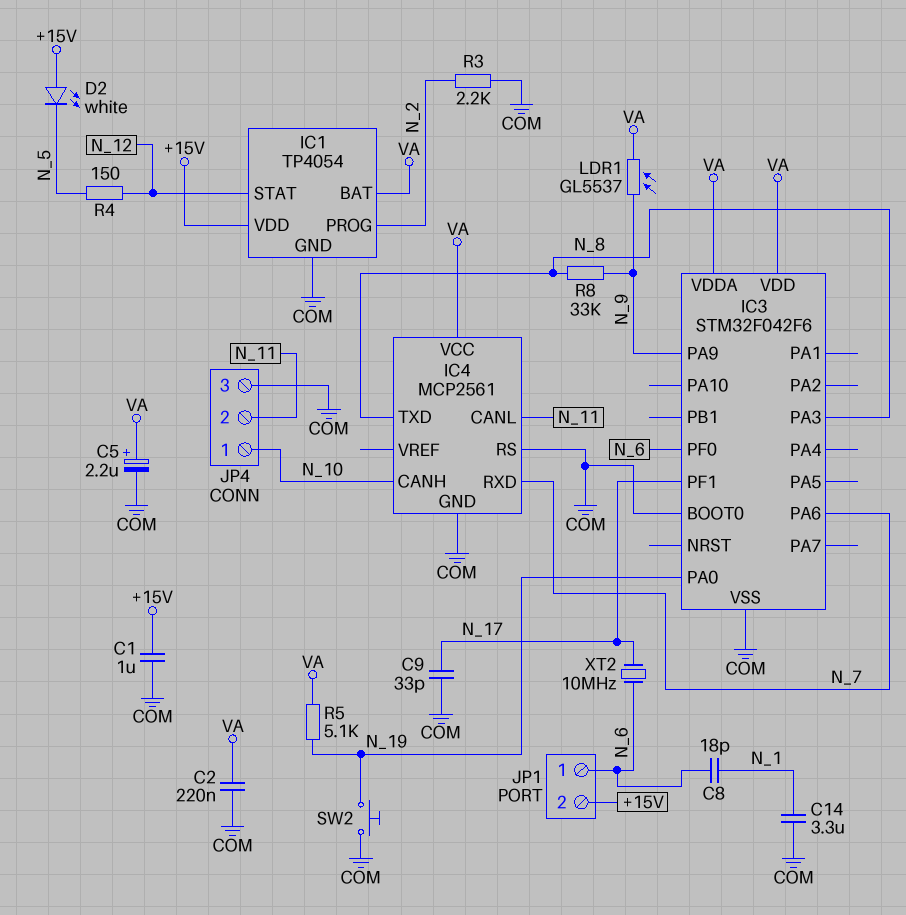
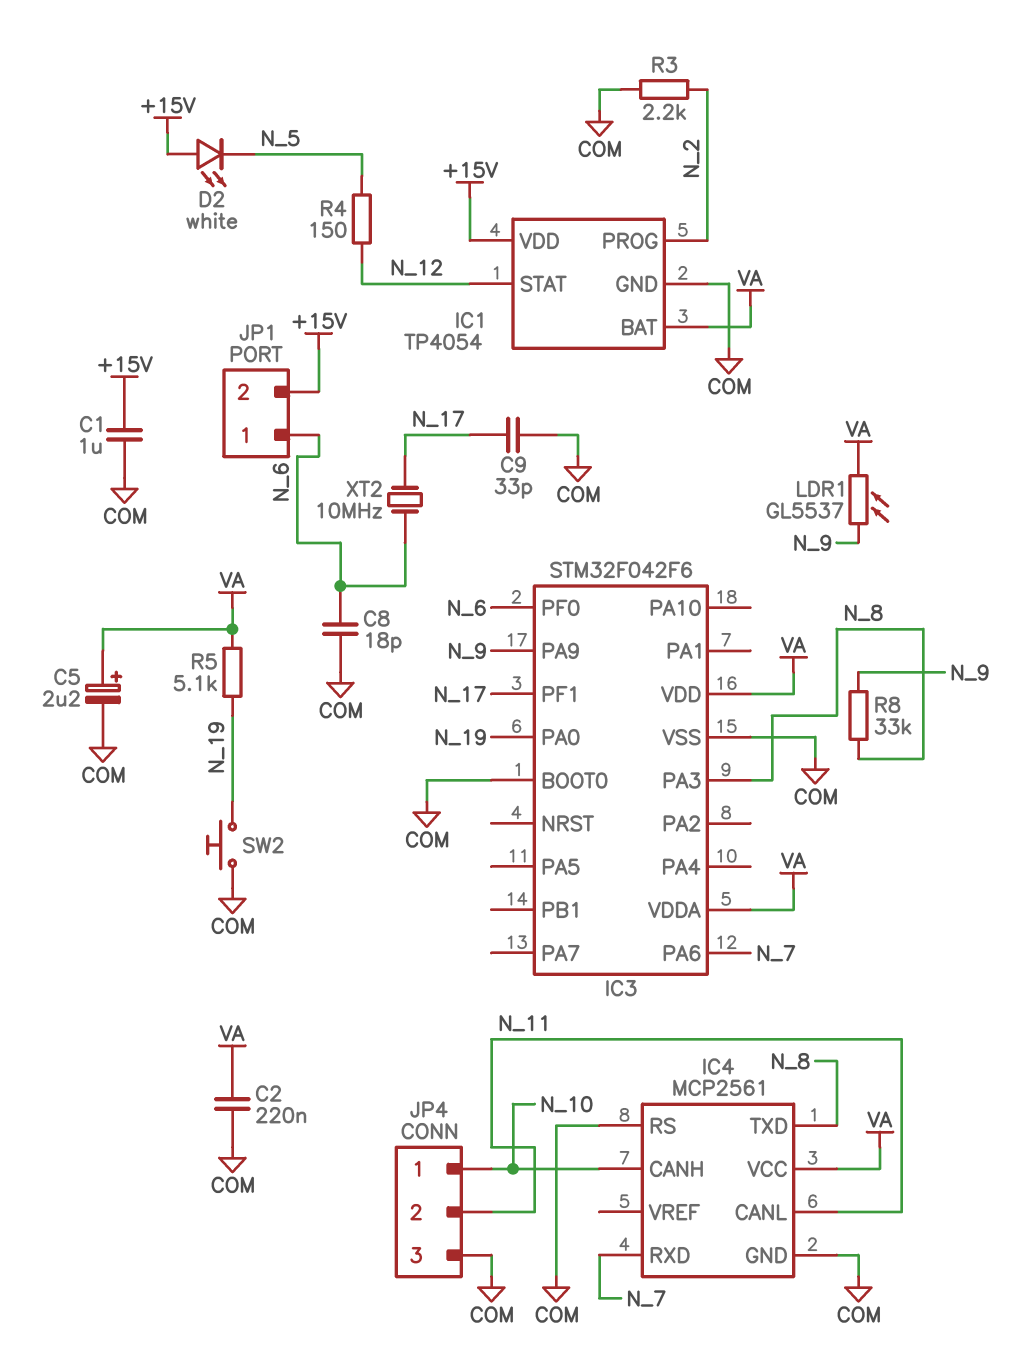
C8: 18pF (N_1, N_6) -> 18pF (COM, N_6)
C14: 3.3uF (COM, N_1) -> none

